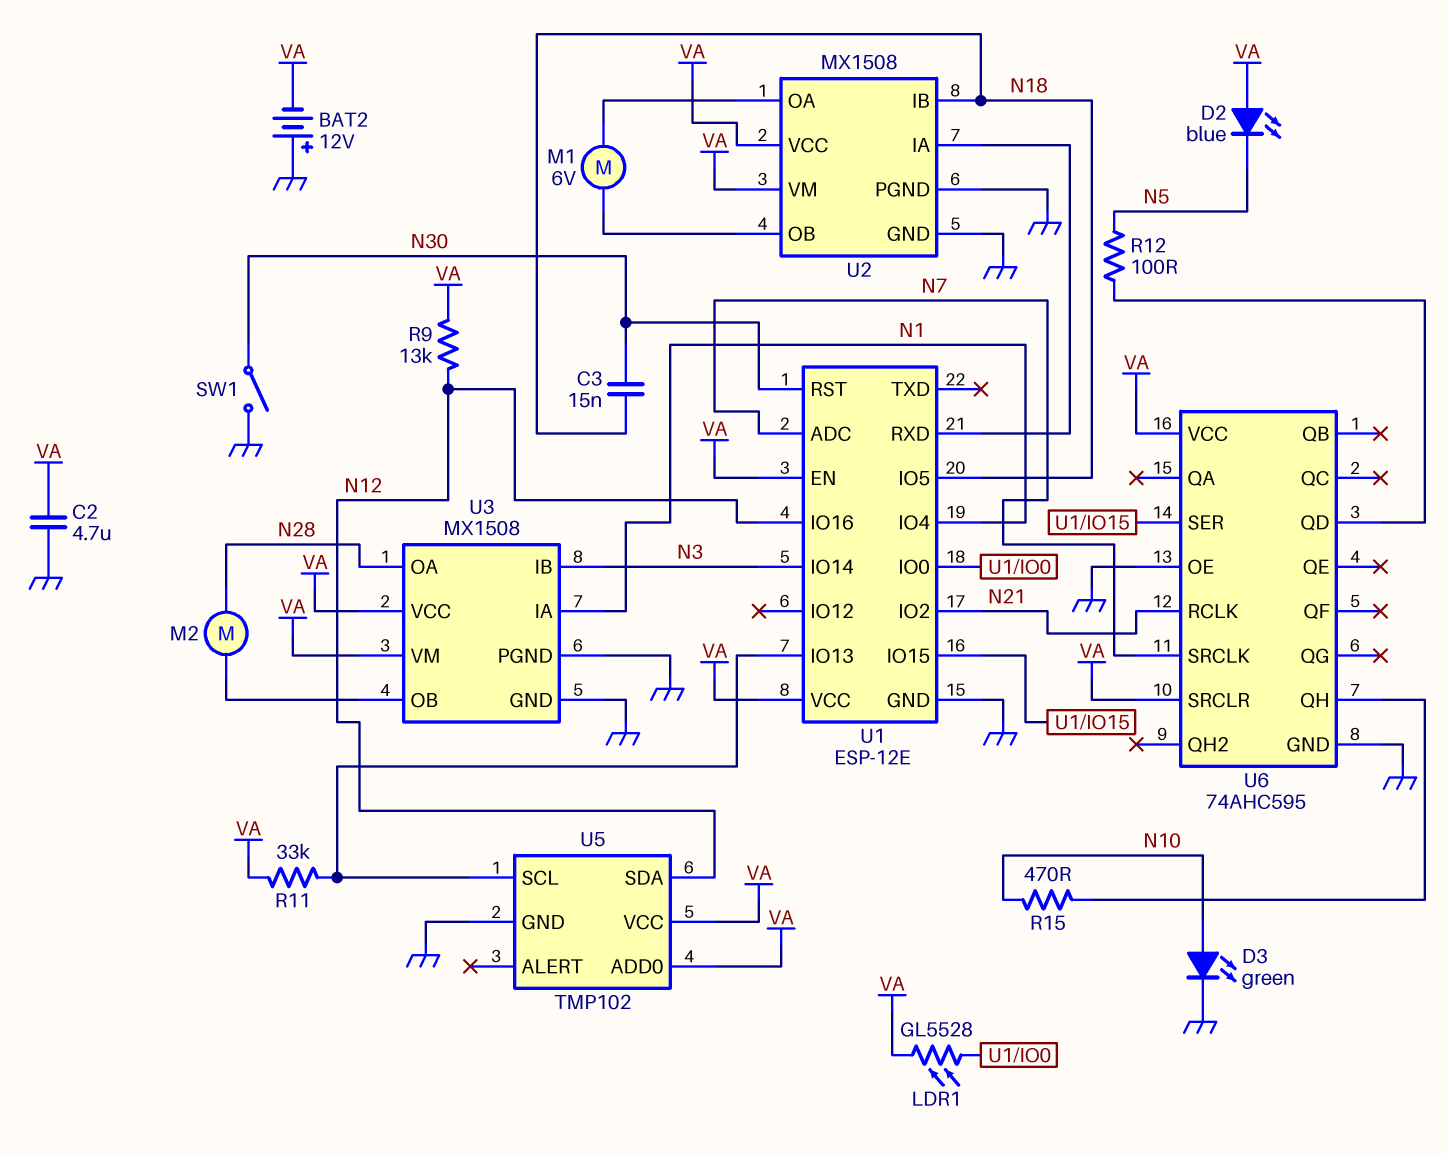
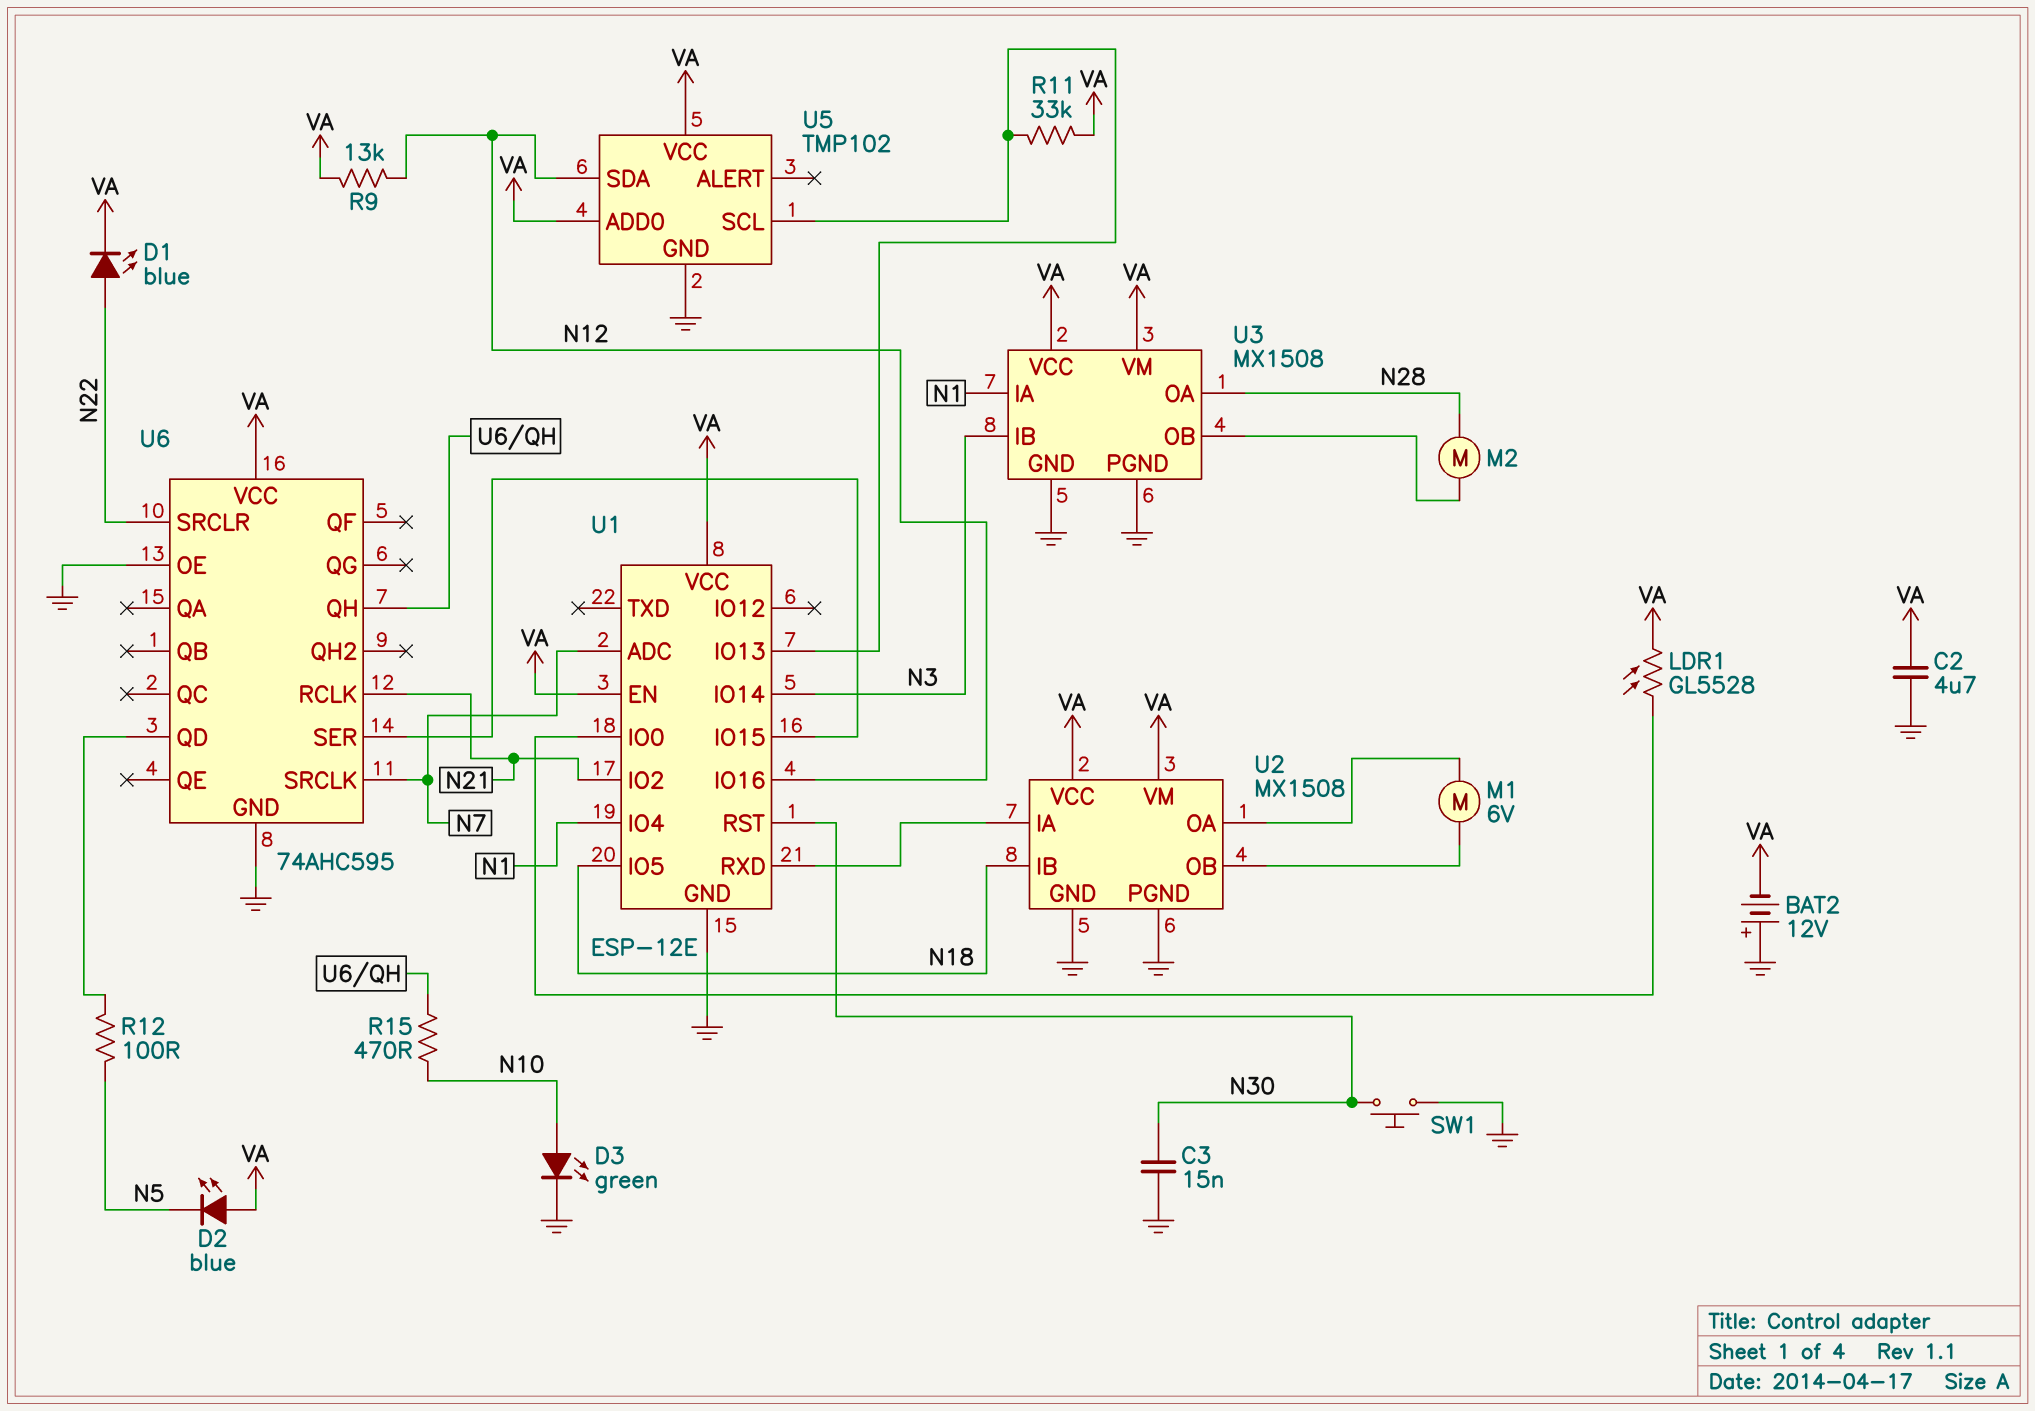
C3: 15nF (N18, N30) -> 15nF (GND, N30)
D1: none -> LED blue (A N22, K VA)
SW1: switch (GND, N30) -> button (GND, N30)
U6 pin SRCLR: VA -> N22

